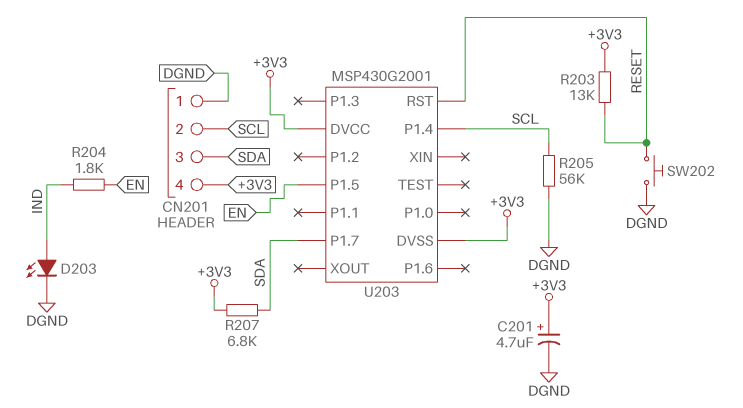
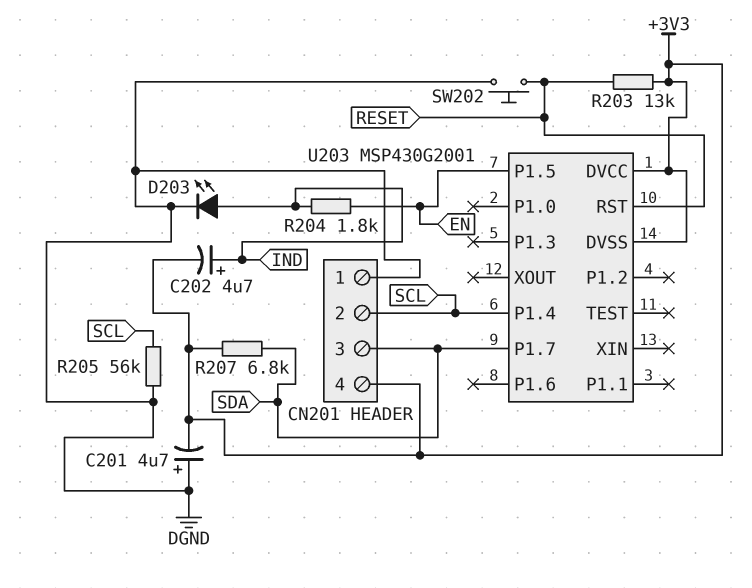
C201: 4.7uF (plus +3V3, minus DGND) -> 4.7uF (plus DGND, minus +3V3)
C202: none -> 4.7uF (plus IND, minus +3V3)

